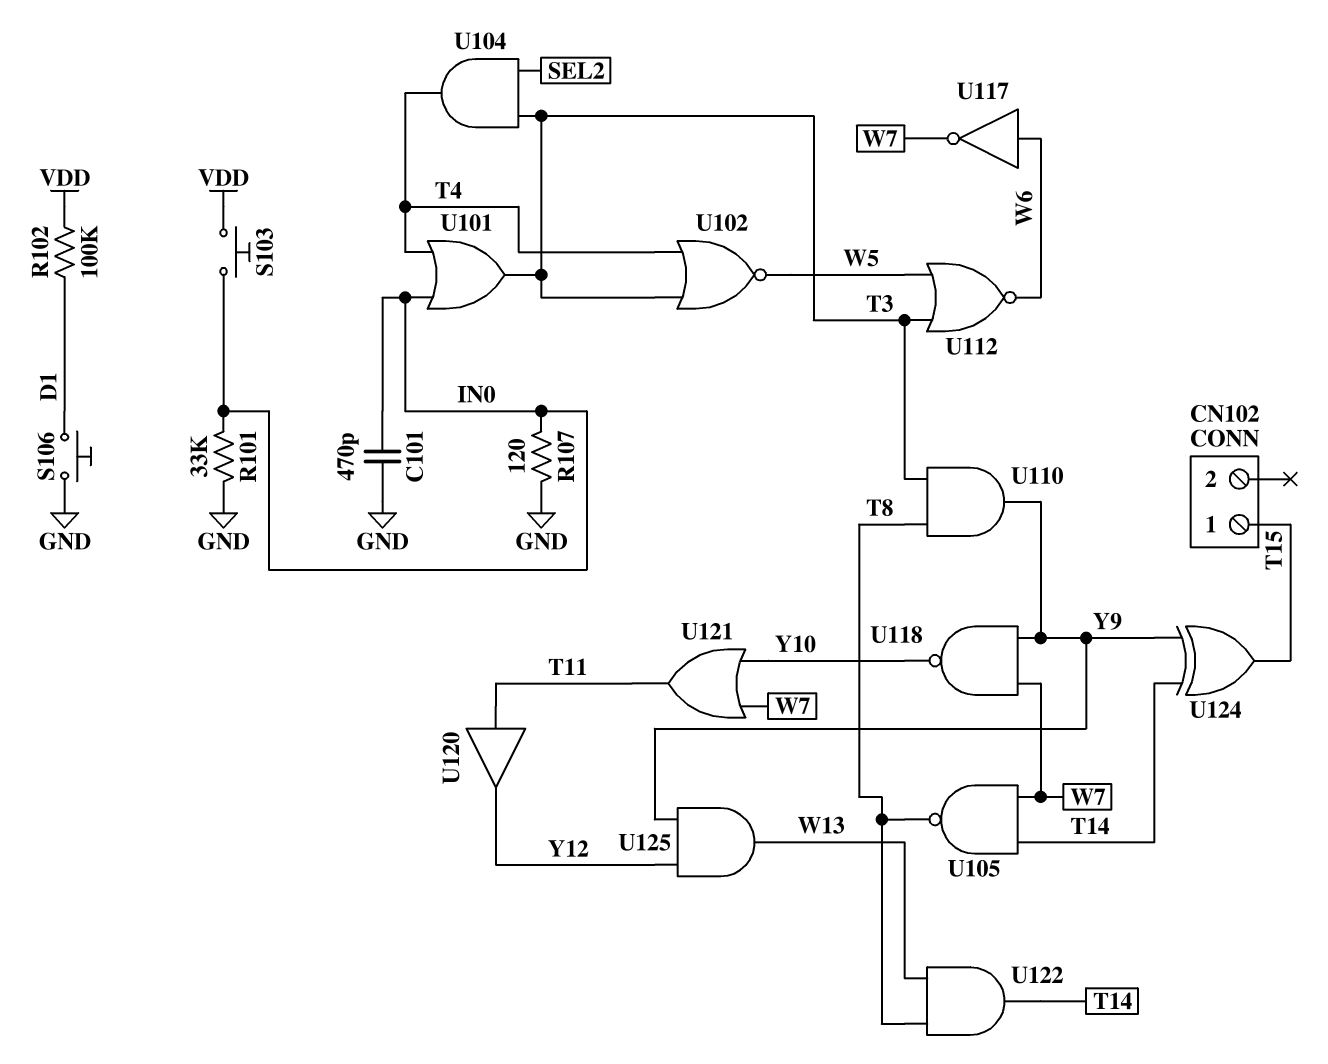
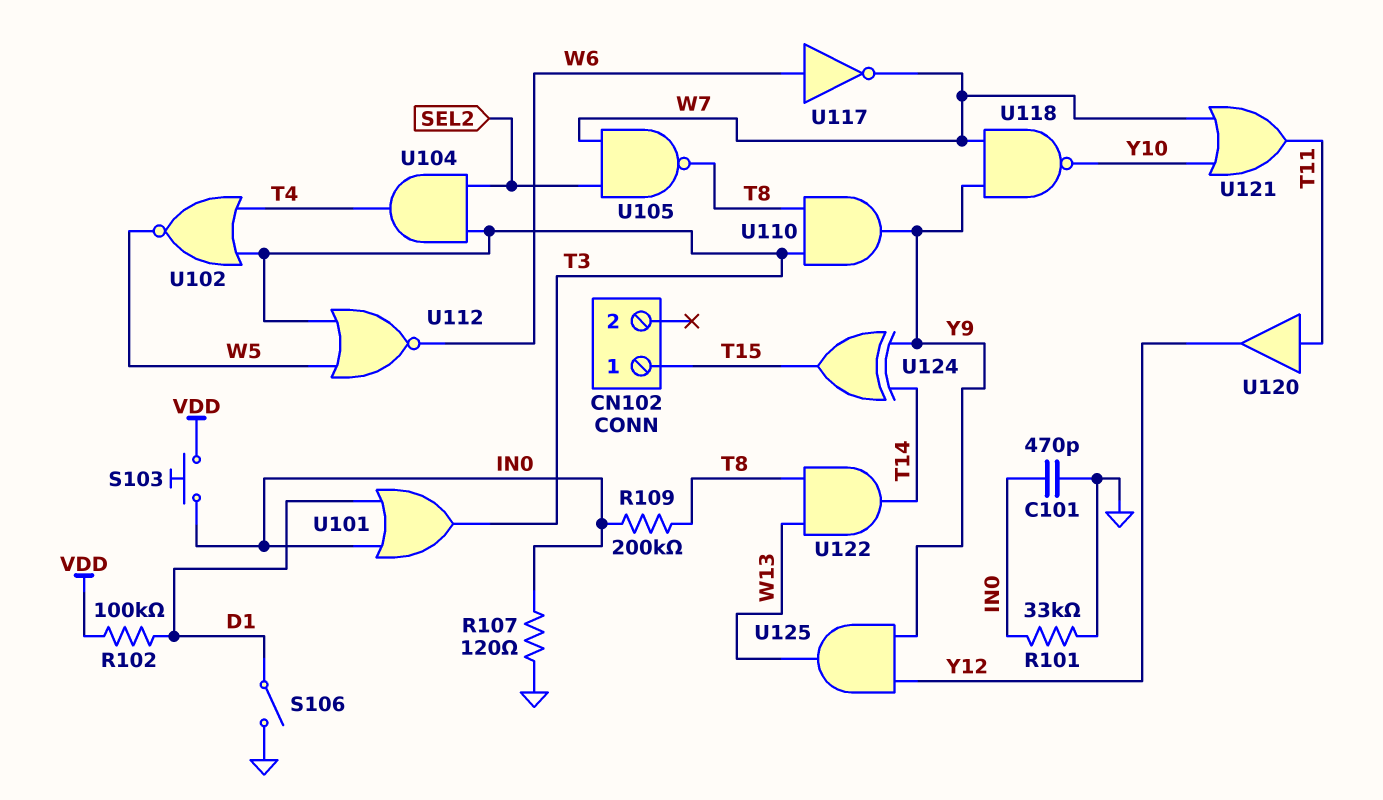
R109: none -> 200k (IN0, T8)
S106: button (D1, GND) -> switch (D1, GND)
U101: OR (in IN0, in T4, out T3) -> OR (in D1, in IN0, out T3)
U105: NAND (in T14, in W7, out T8) -> NAND (in SEL2, in W7, out T8)

